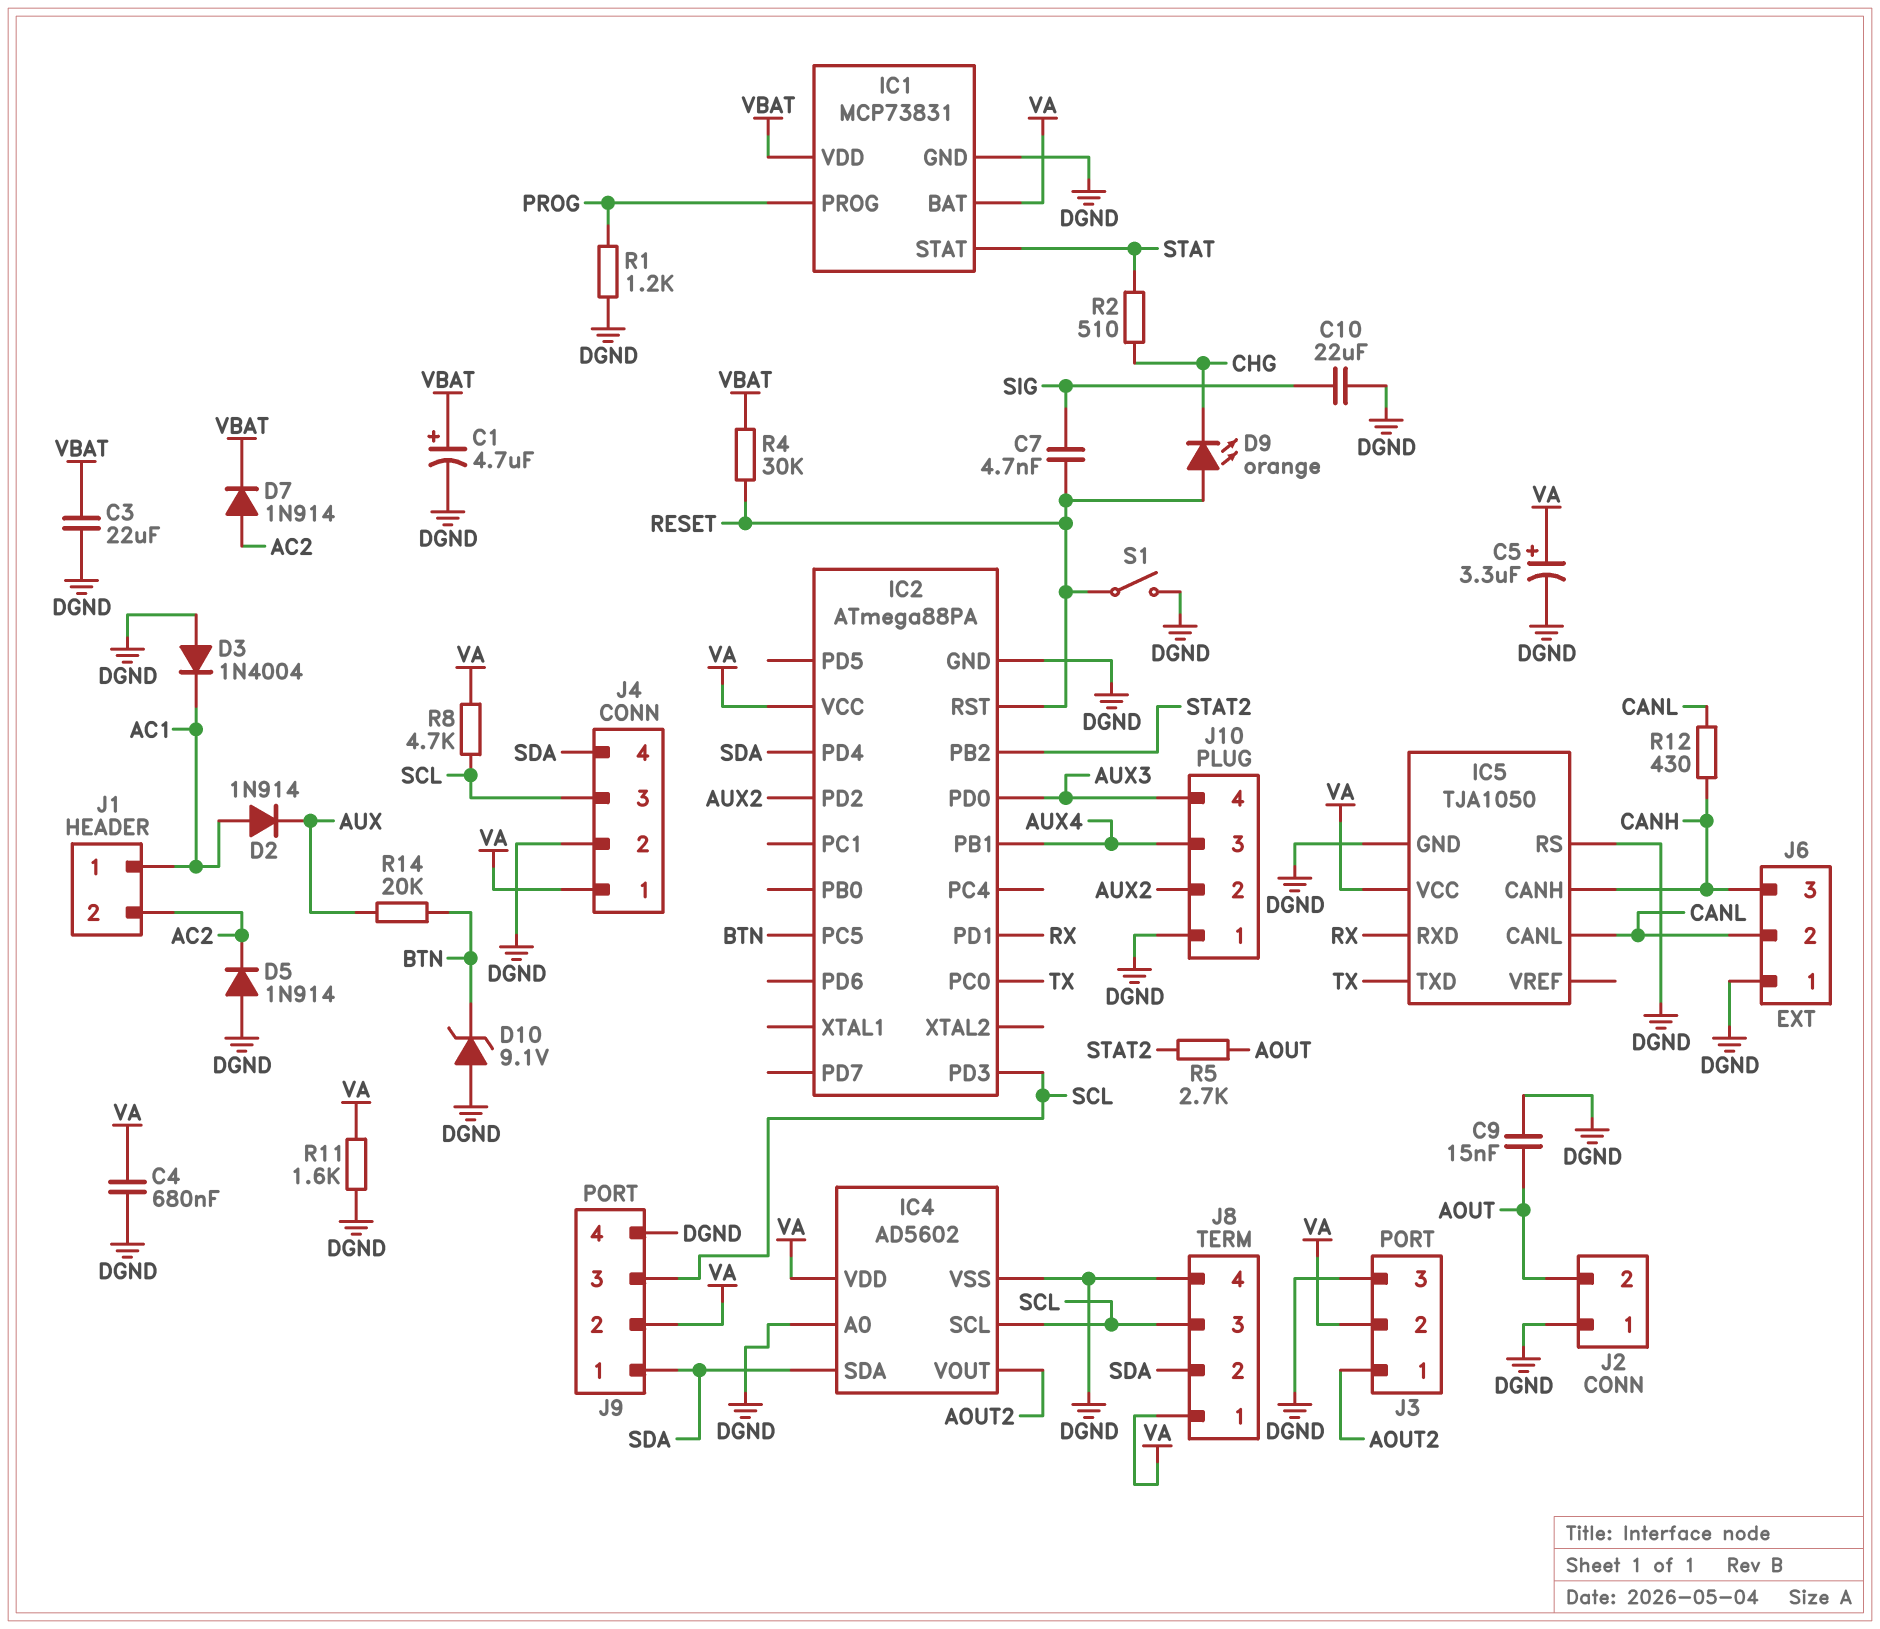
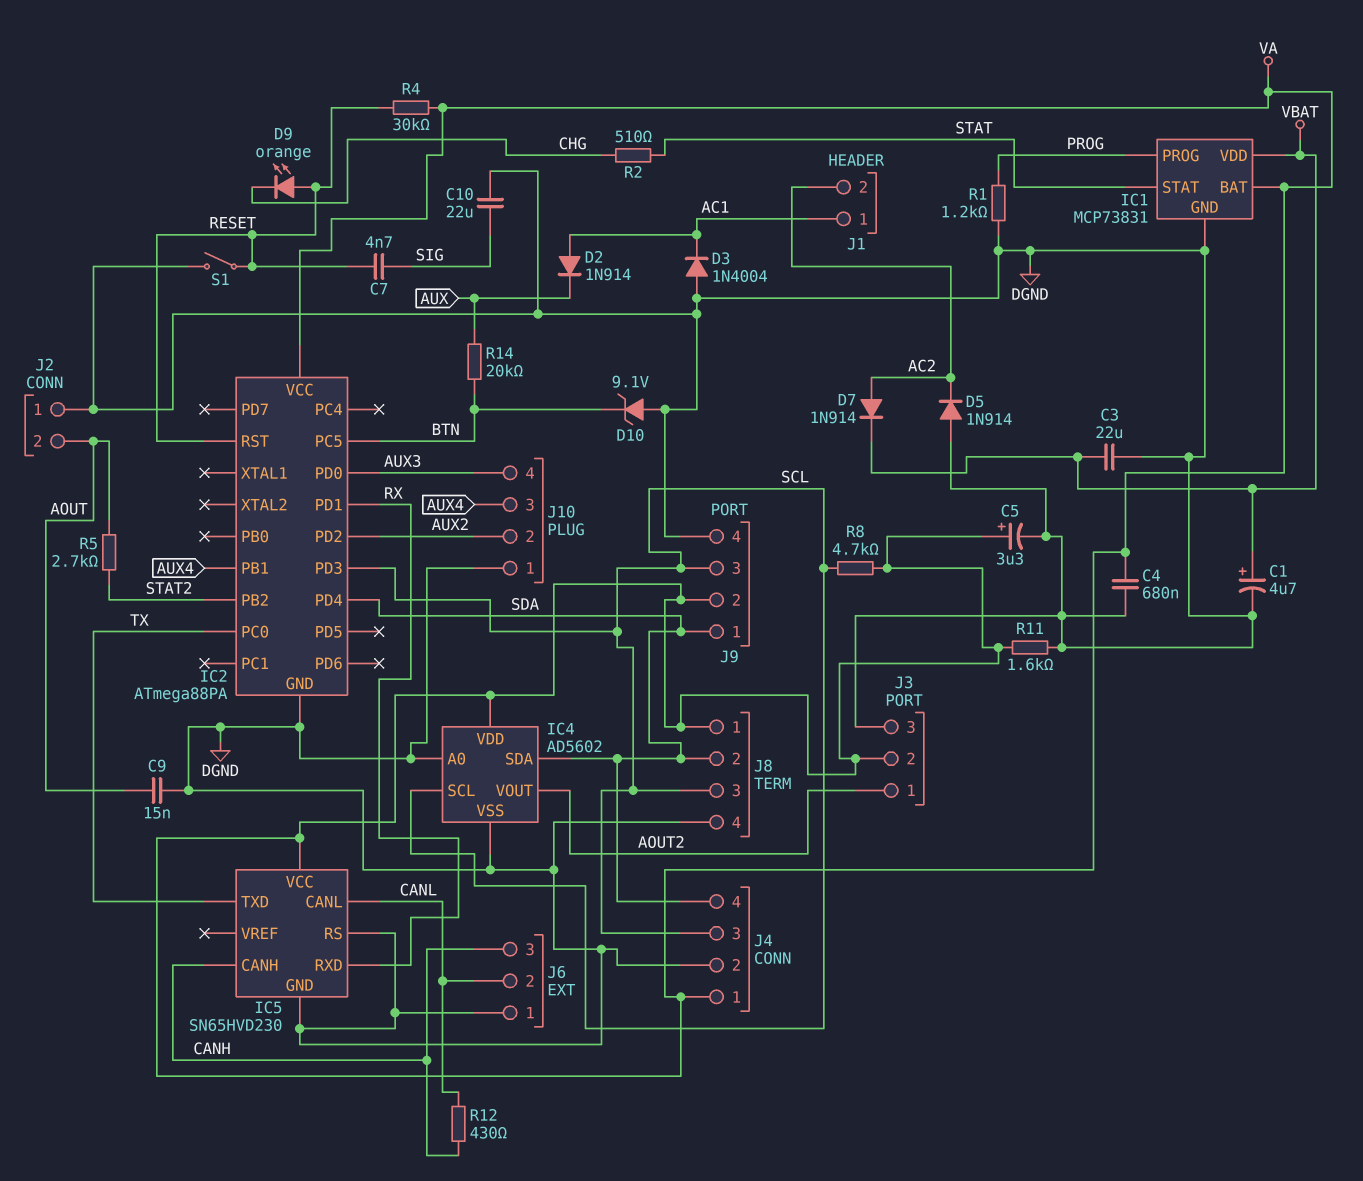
IC5: TJA1050 -> SN65HVD230
R4: 30k (RESET, VBAT) -> 30k (RESET, VA)

